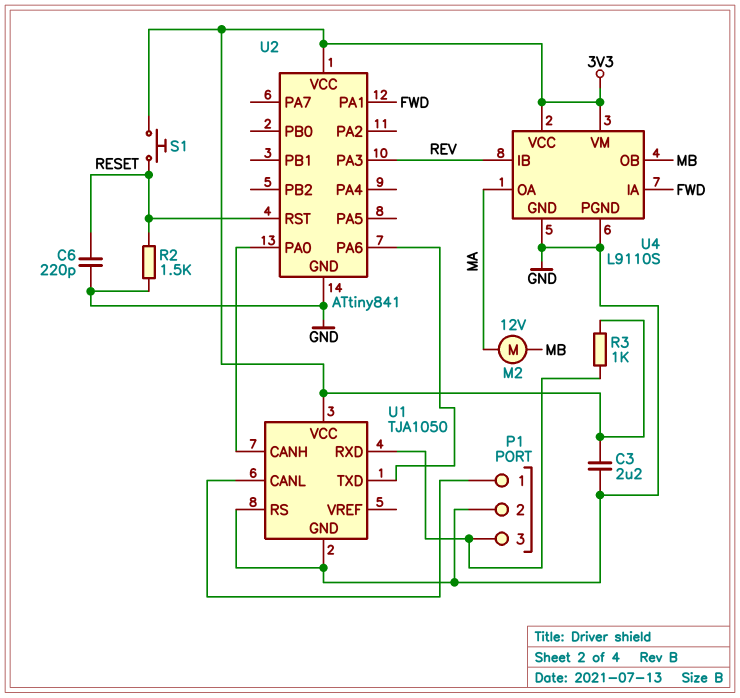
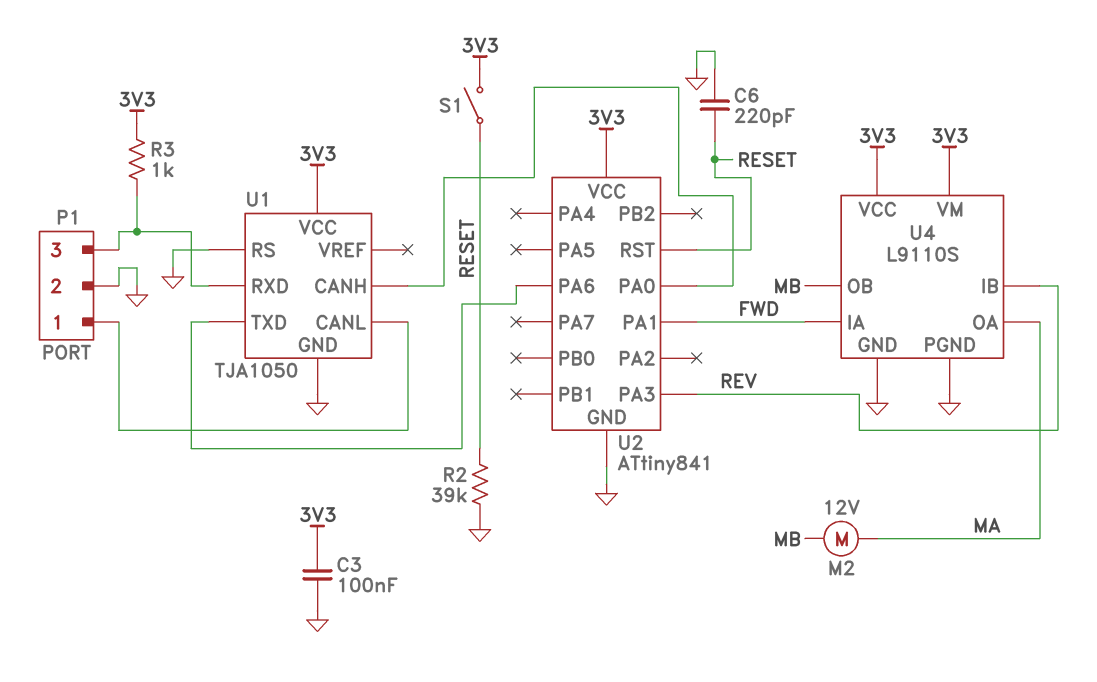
C3: 2.2uF (3V3, GND) -> 100nF (3V3, GND)
R2: 1.5k (GND, RESET) -> 39k (GND, RESET)
S1: button (3V3, RESET) -> switch (3V3, RESET)

